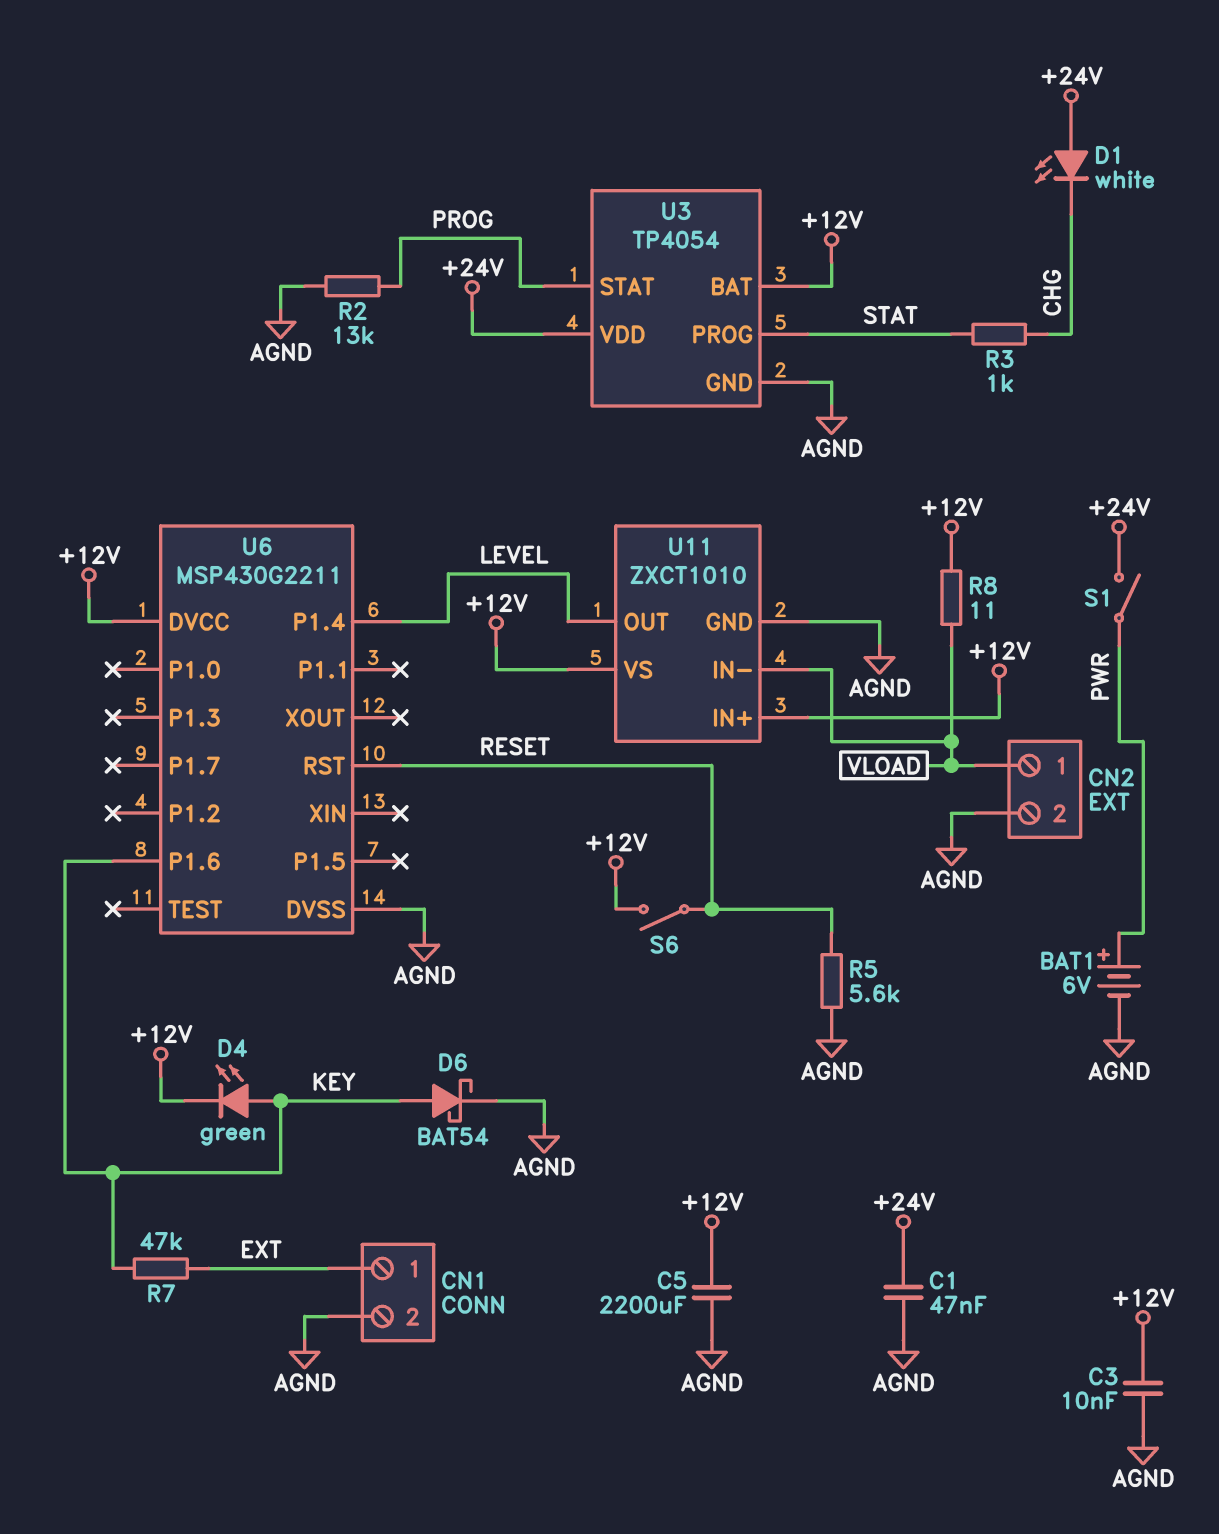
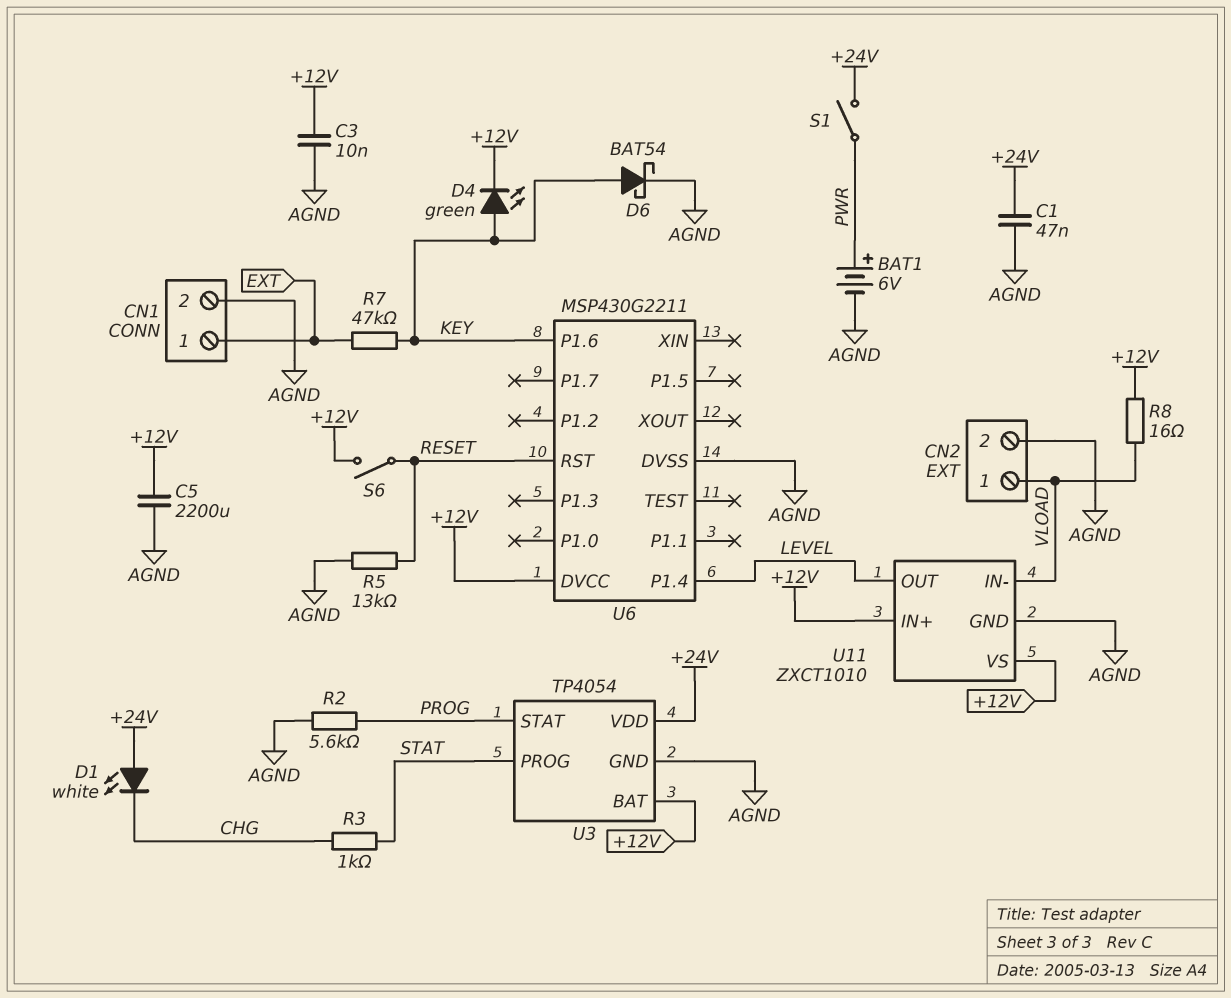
R2: 13k (AGND, PROG) -> 5.6k (AGND, PROG)
R5: 5.6k (AGND, RESET) -> 13k (AGND, RESET)
R8: 11 (+12V, VLOAD) -> 16 (+12V, VLOAD)

